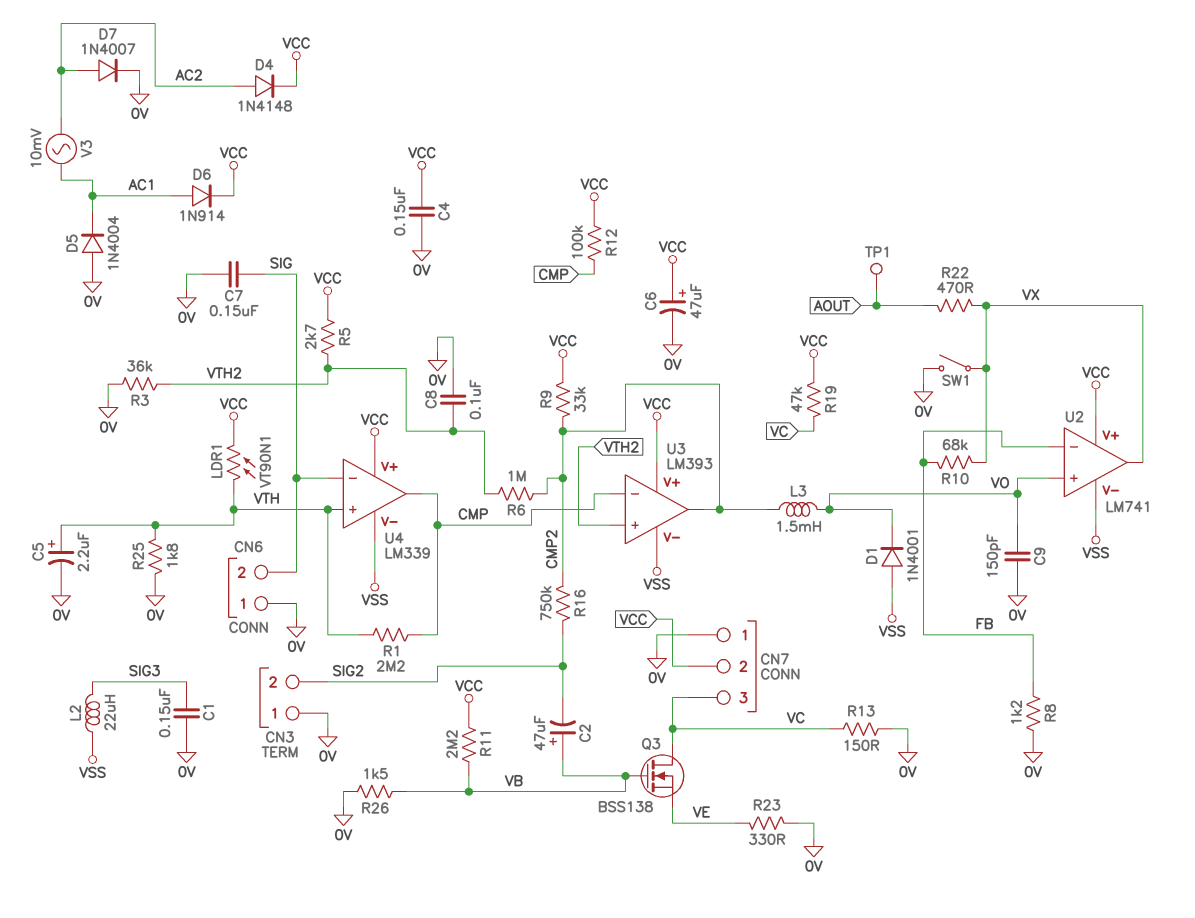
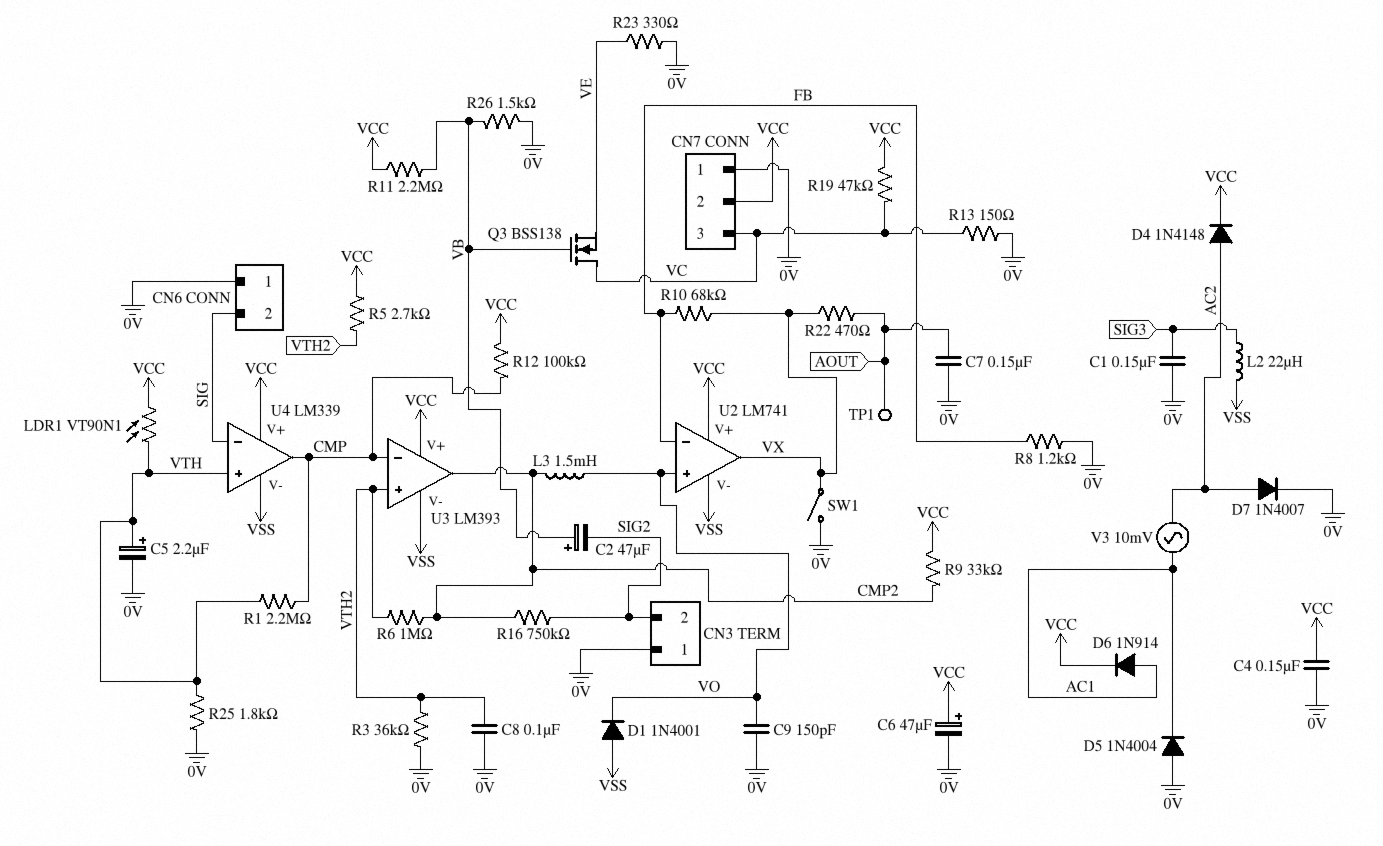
C7: 150nF (0V, SIG) -> 150nF (0V, AOUT)

